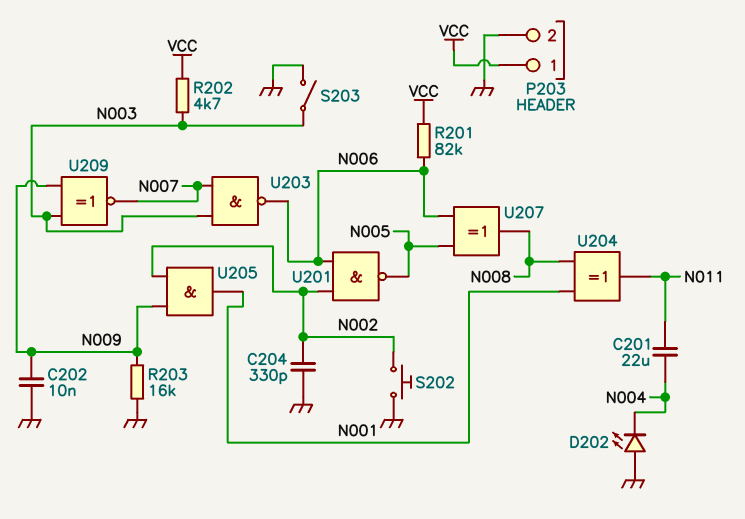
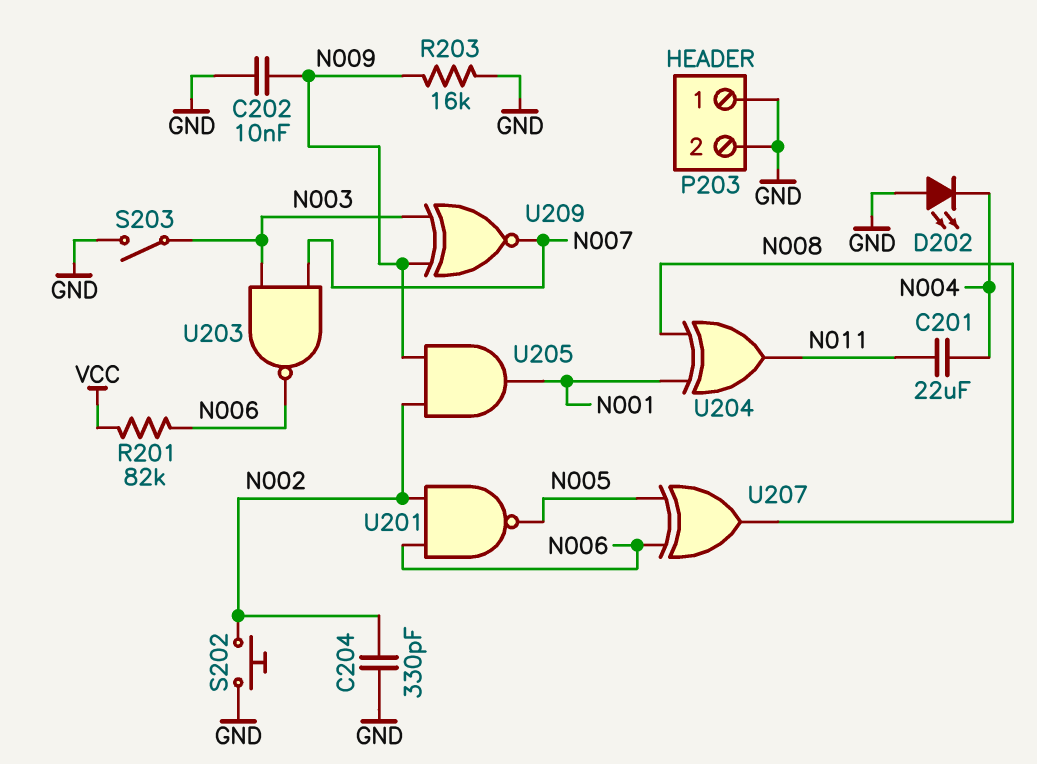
P203 pin 1: VCC -> GND
R202: 4.7k (N003, VCC) -> none

